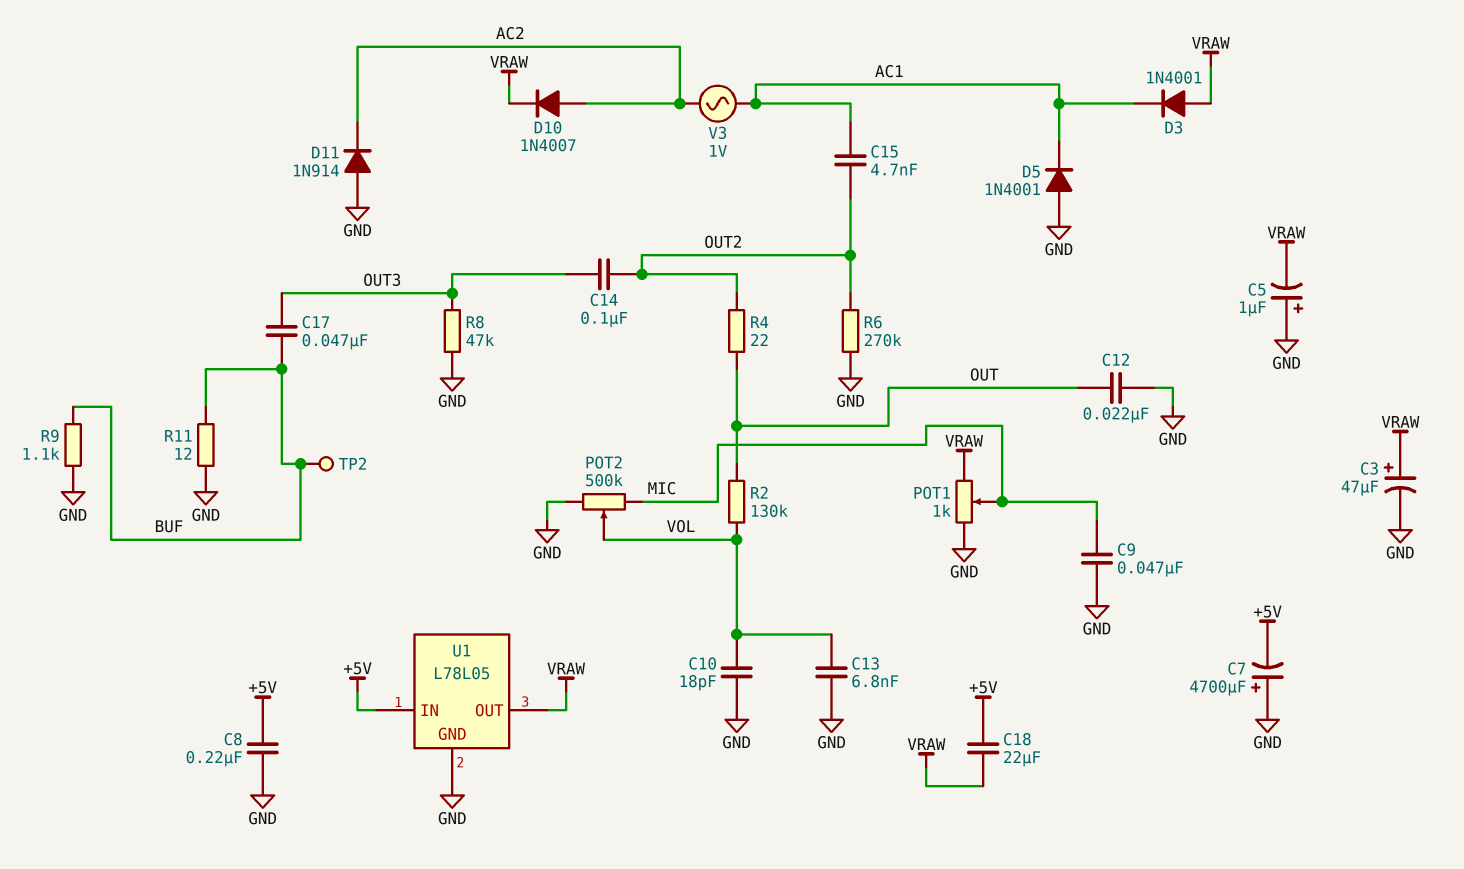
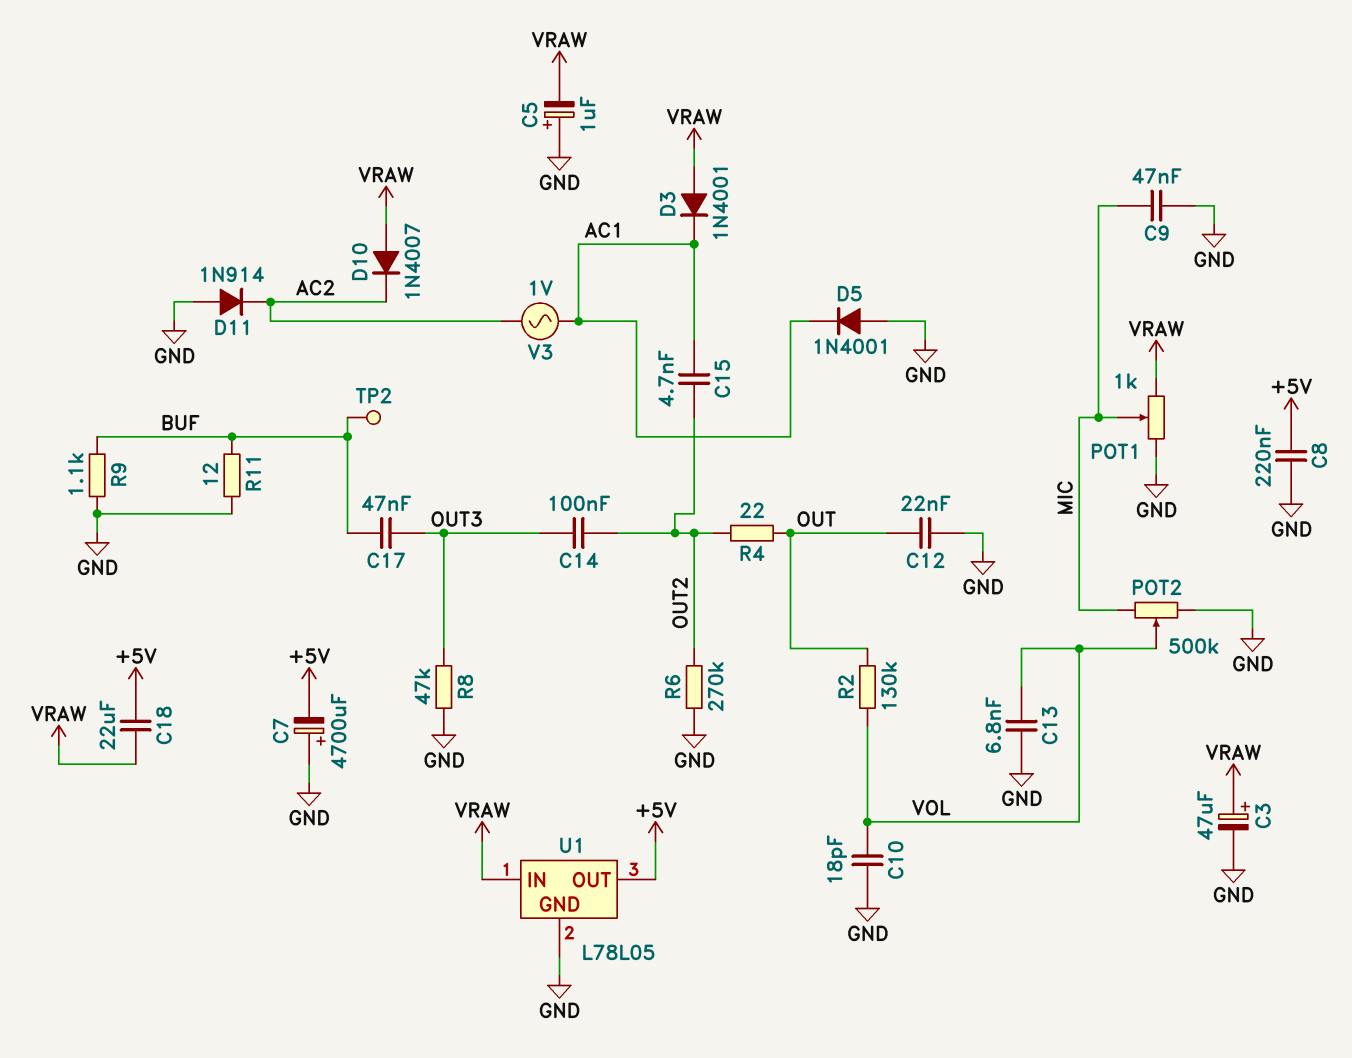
D10: diode 1N4007 (A AC2, K VRAW) -> diode 1N4007 (A VRAW, K AC2)
U1 pin IN: +5V -> VRAW
U1 pin OUT: VRAW -> +5V

